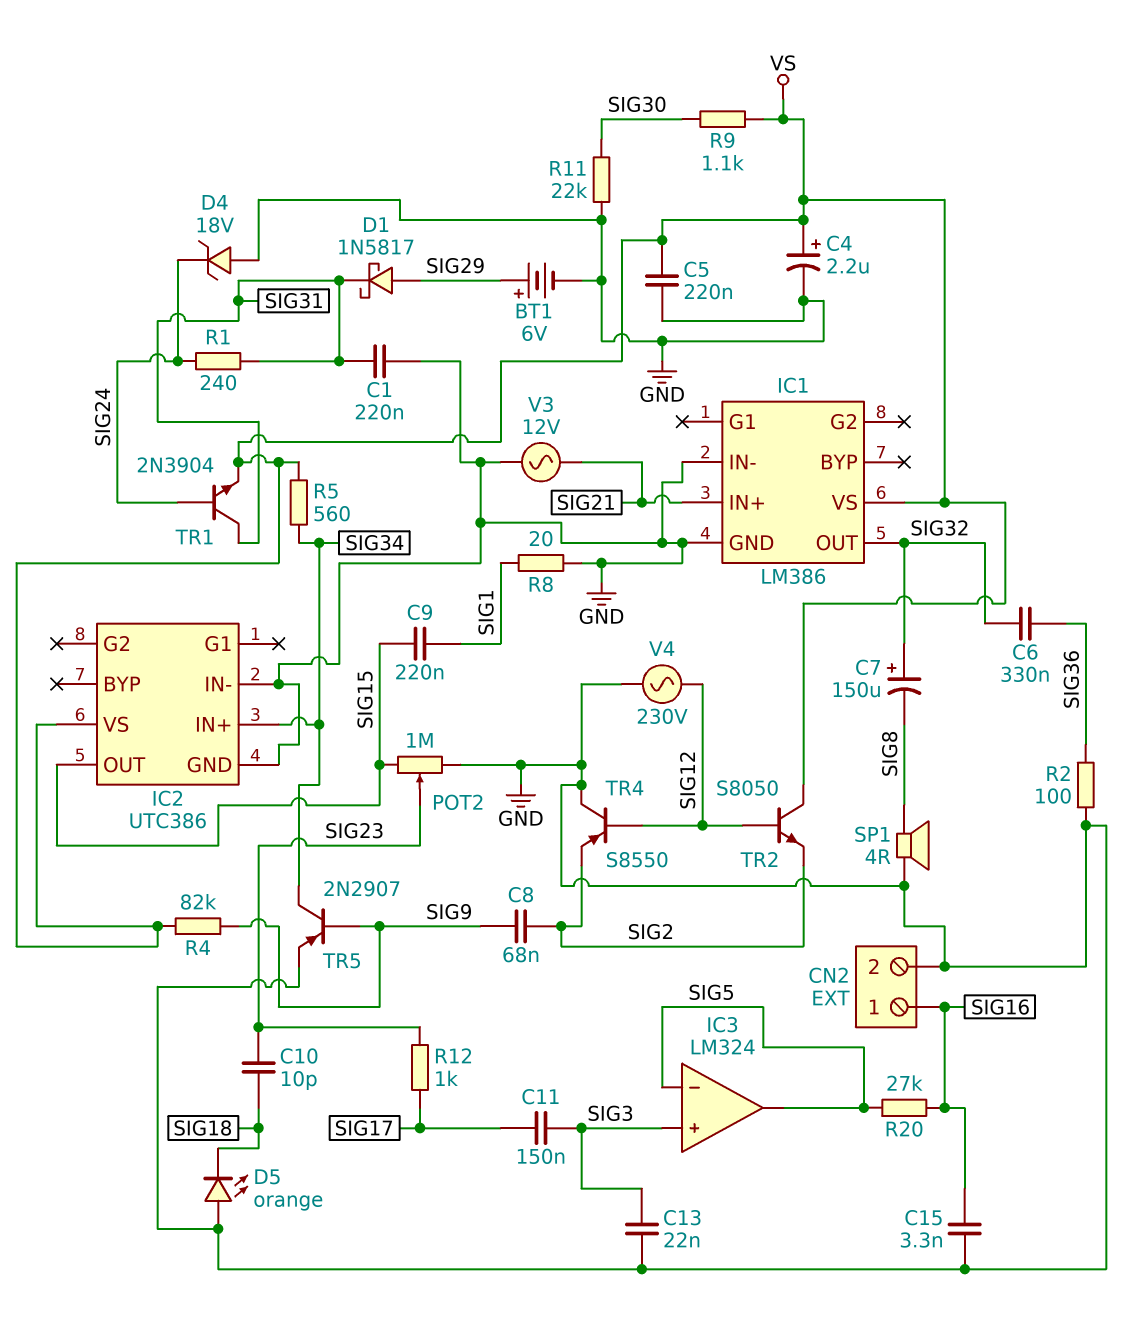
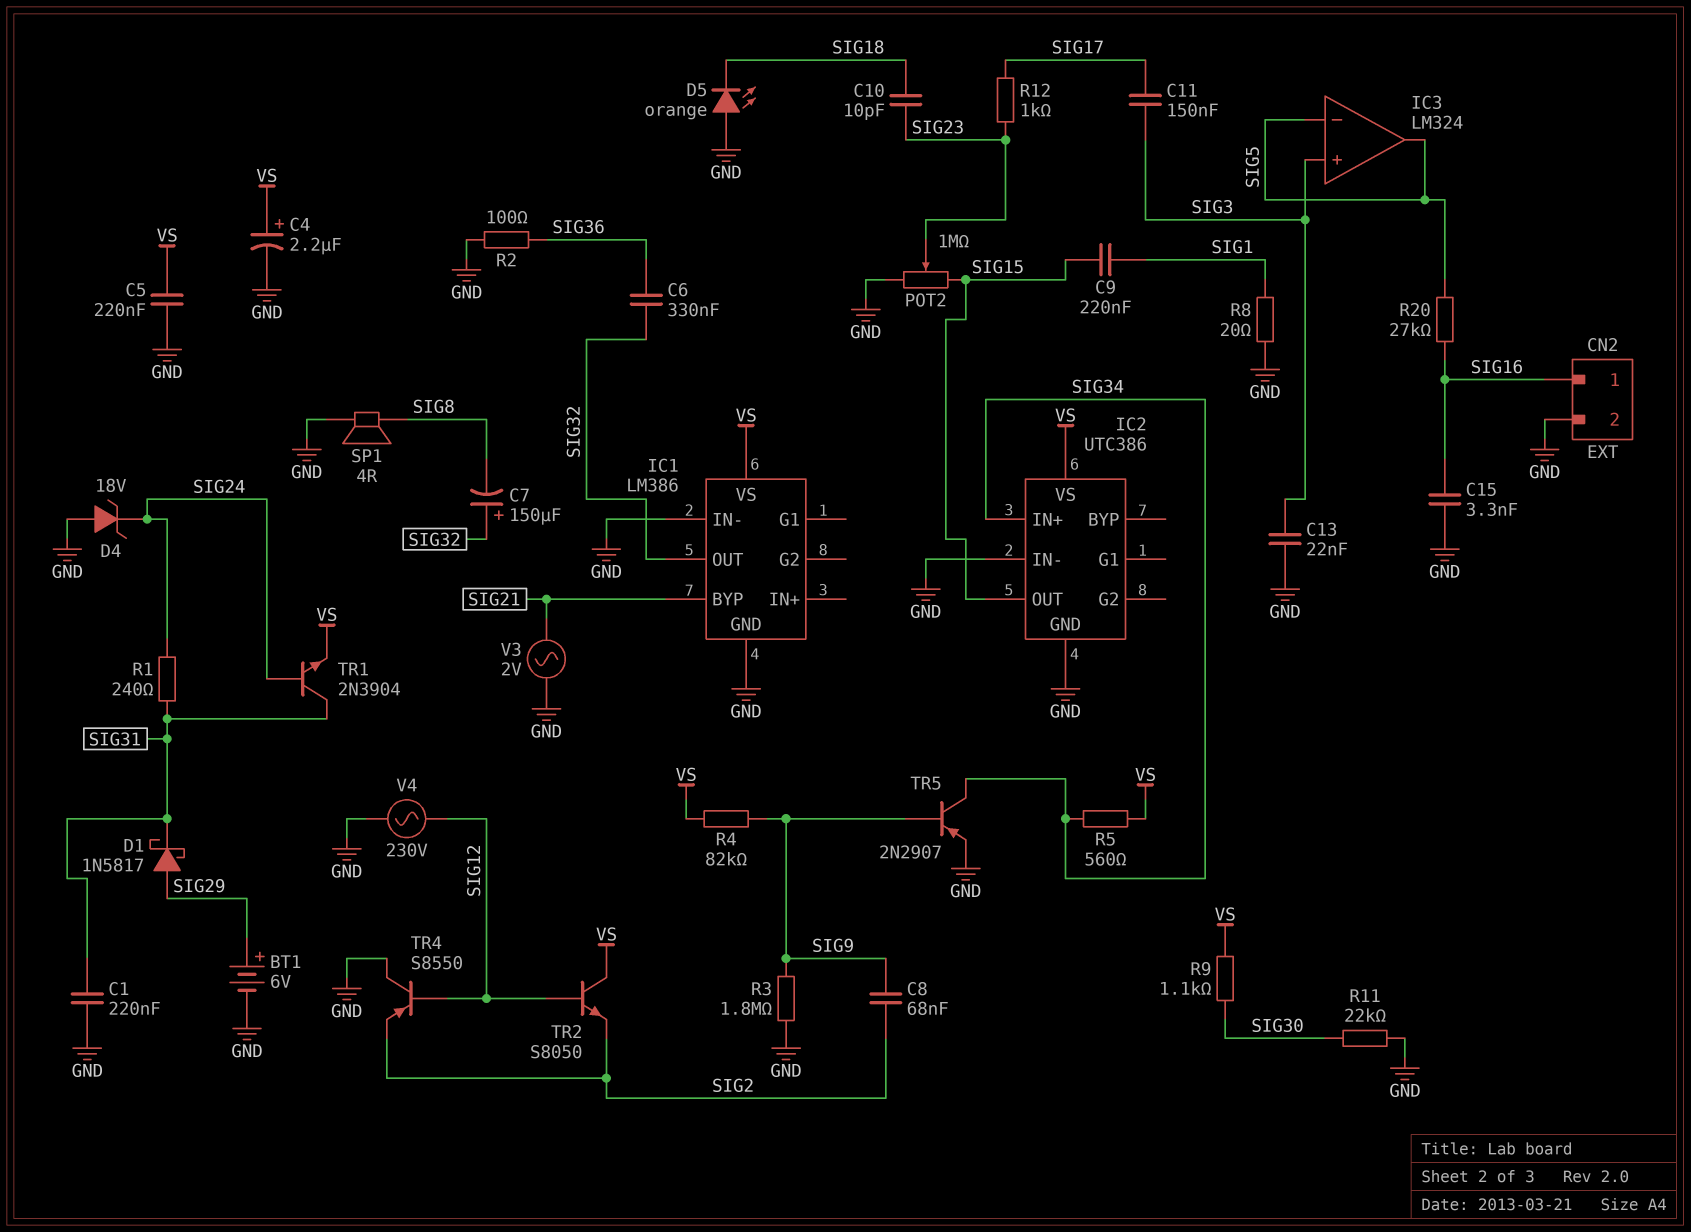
IC1 pin BYP: none -> SIG21
IC1 pin IN+: SIG21 -> none
R3: none -> 1.8M (GND, SIG9)
V3: AC 12V (GND, SIG21) -> AC 2V (GND, SIG21)

